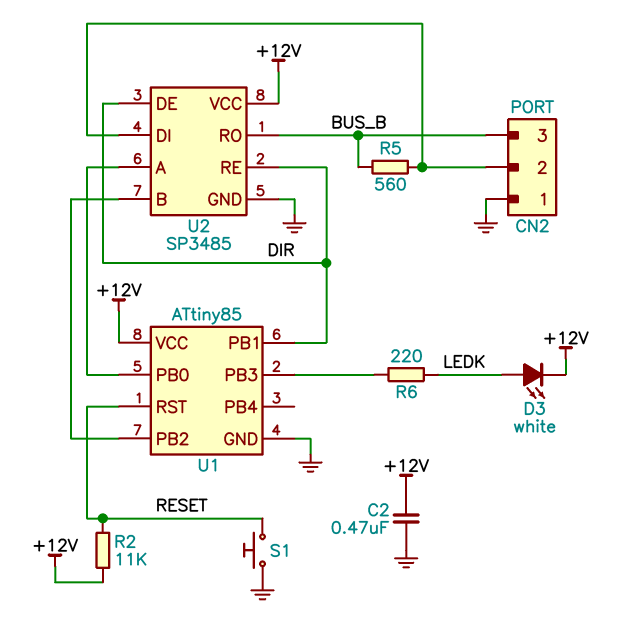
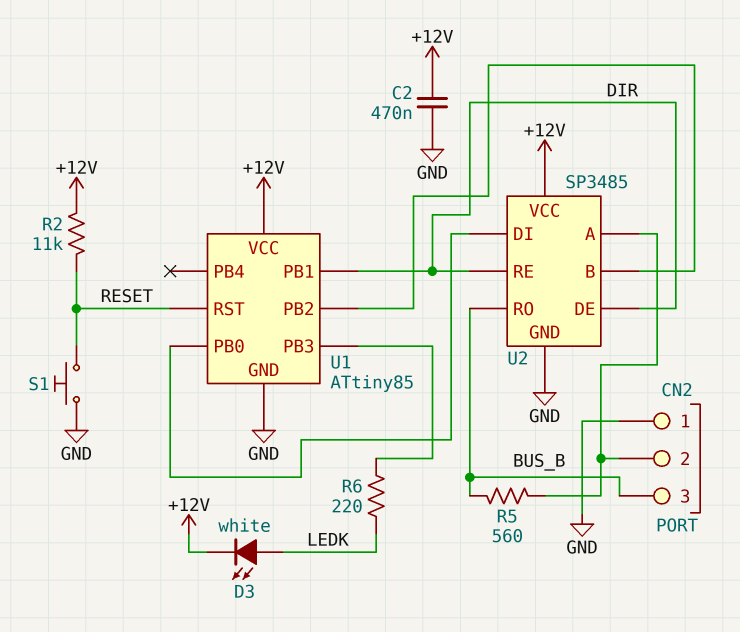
U2 pin A: U1/PB0 -> CN2/2
U2 pin DI: CN2/2 -> U1/PB0

